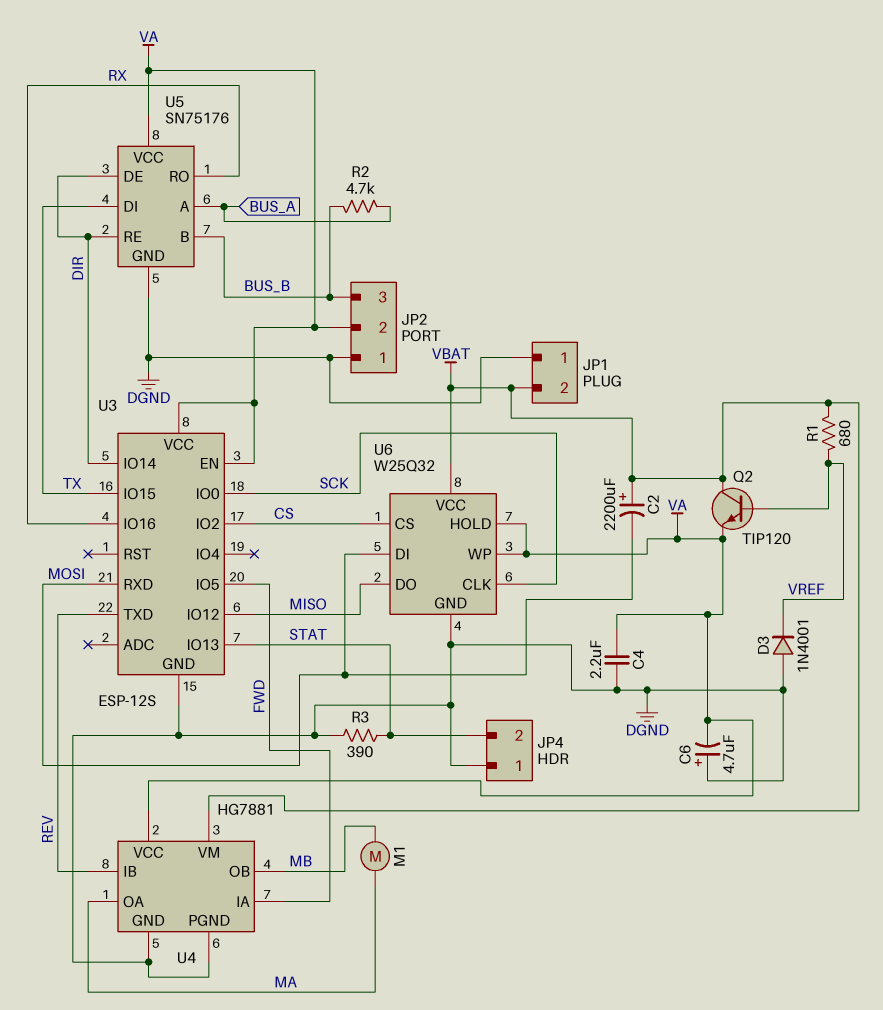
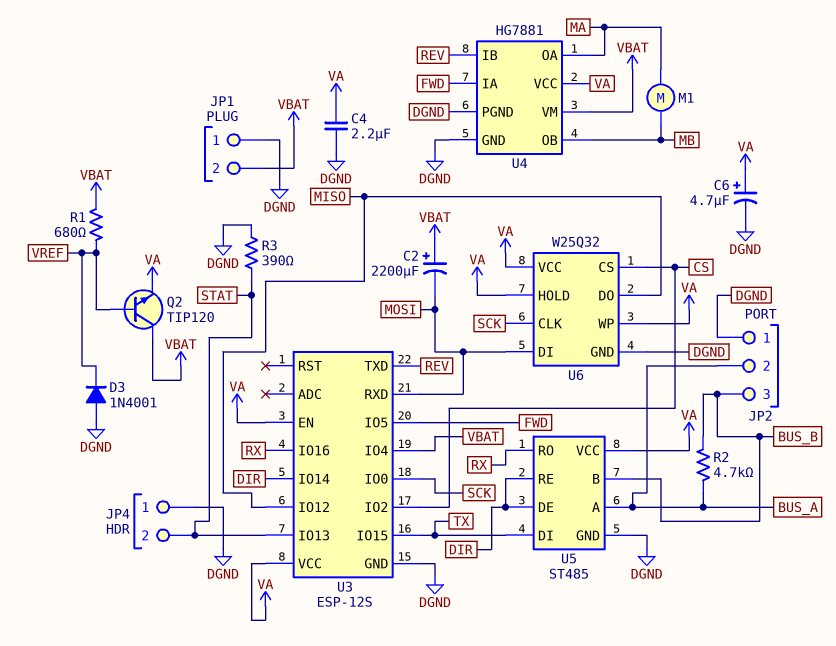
C6: 4.7uF (plus DGND, minus VA) -> 4.7uF (plus VA, minus DGND)
JP2 pin 2: VA -> BUS_A
U3 pin IO4: none -> VBAT
U5: SN75176 -> ST485
U6 pin VCC: VBAT -> VA

